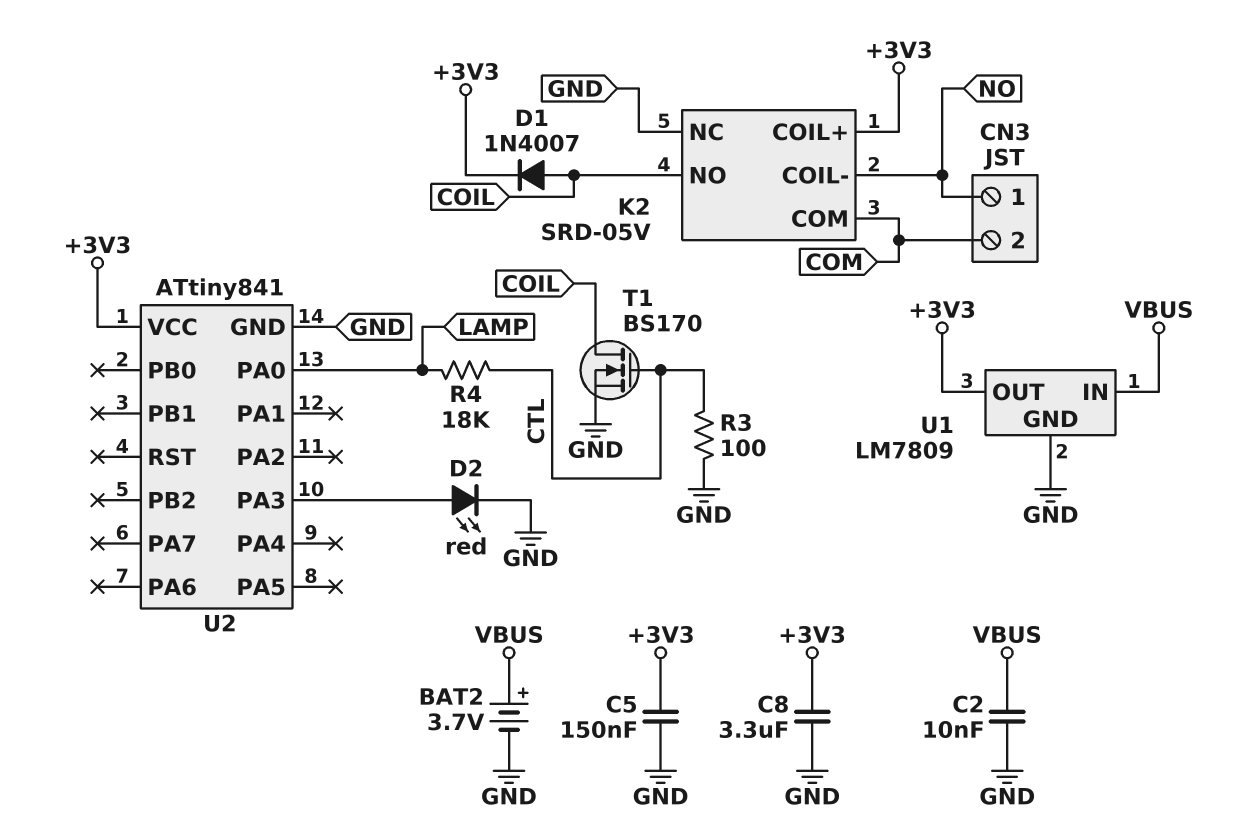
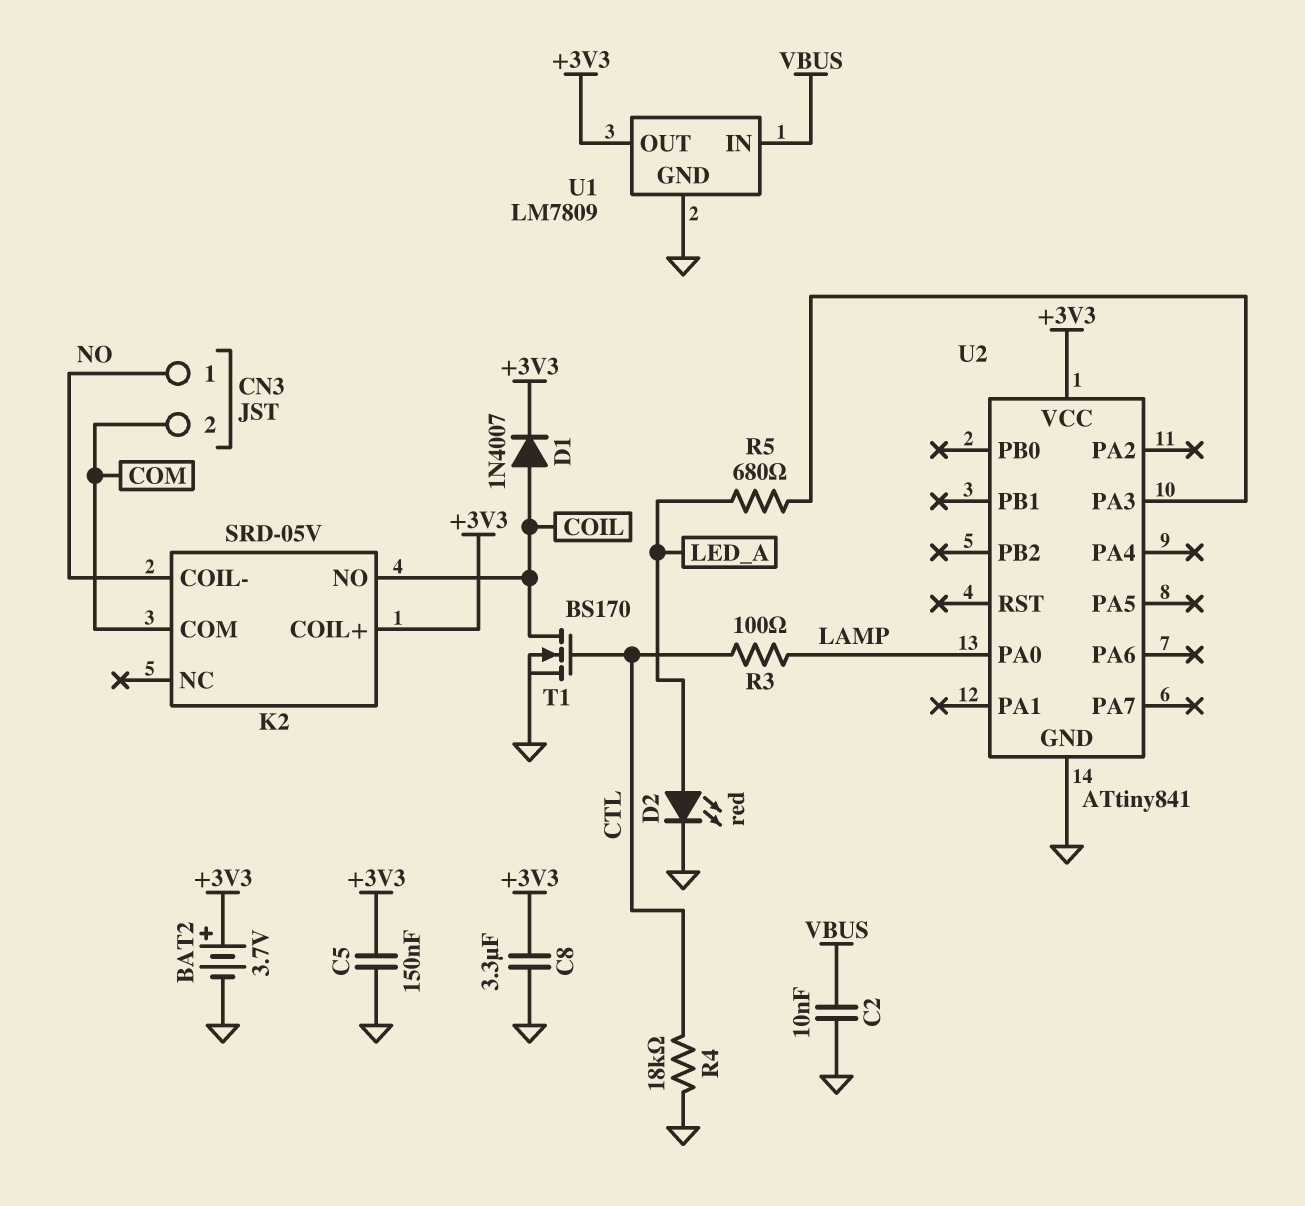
BAT2: 3.7V (plus VBUS, minus GND) -> 3.7V (plus +3V3, minus GND)
D2: LED red (A U2/PA3, K GND) -> LED red (A LED_A, K GND)
K2 pin NC: GND -> none
R3: 100 (CTL, GND) -> 100 (CTL, LAMP)
R4: 18k (CTL, LAMP) -> 18k (CTL, GND)
R5: none -> 680 (LED_A, U2/PA3)

